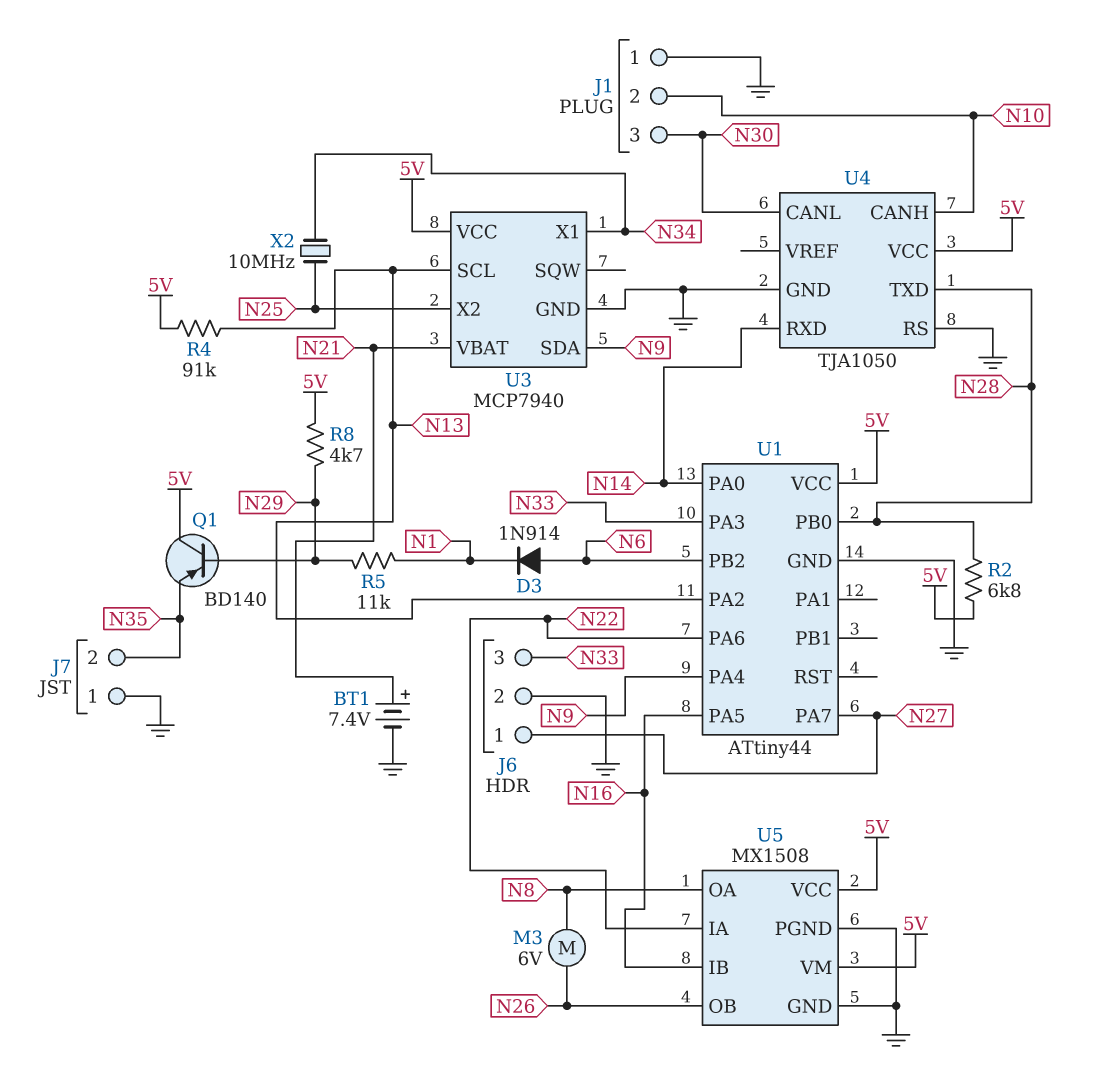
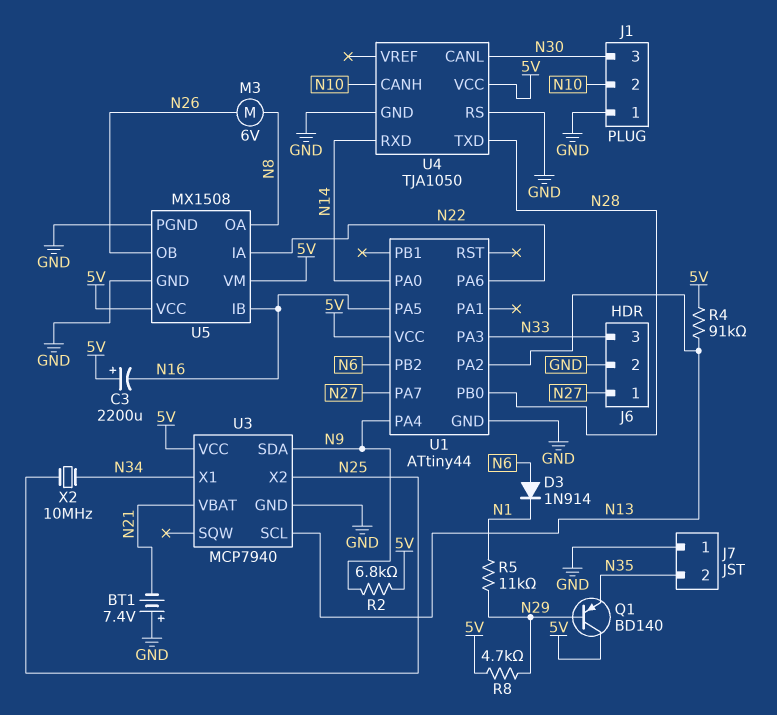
BT1: 7.4V (plus N21, minus GND) -> 7.4V (plus GND, minus N21)
C3: none -> 2200uF (plus 5V, minus N16)
R2: 6.8k (5V, N28) -> 6.8k (5V, N9)

